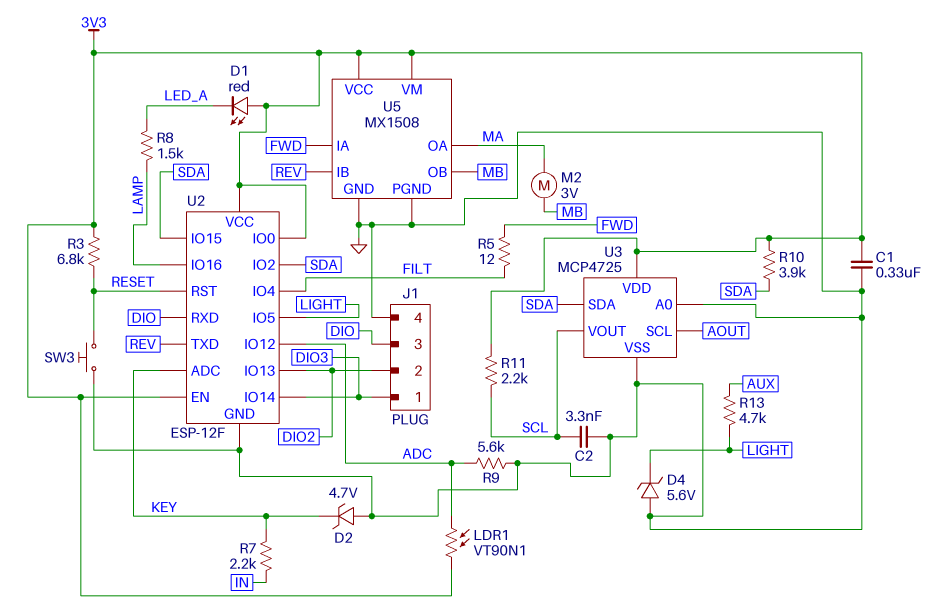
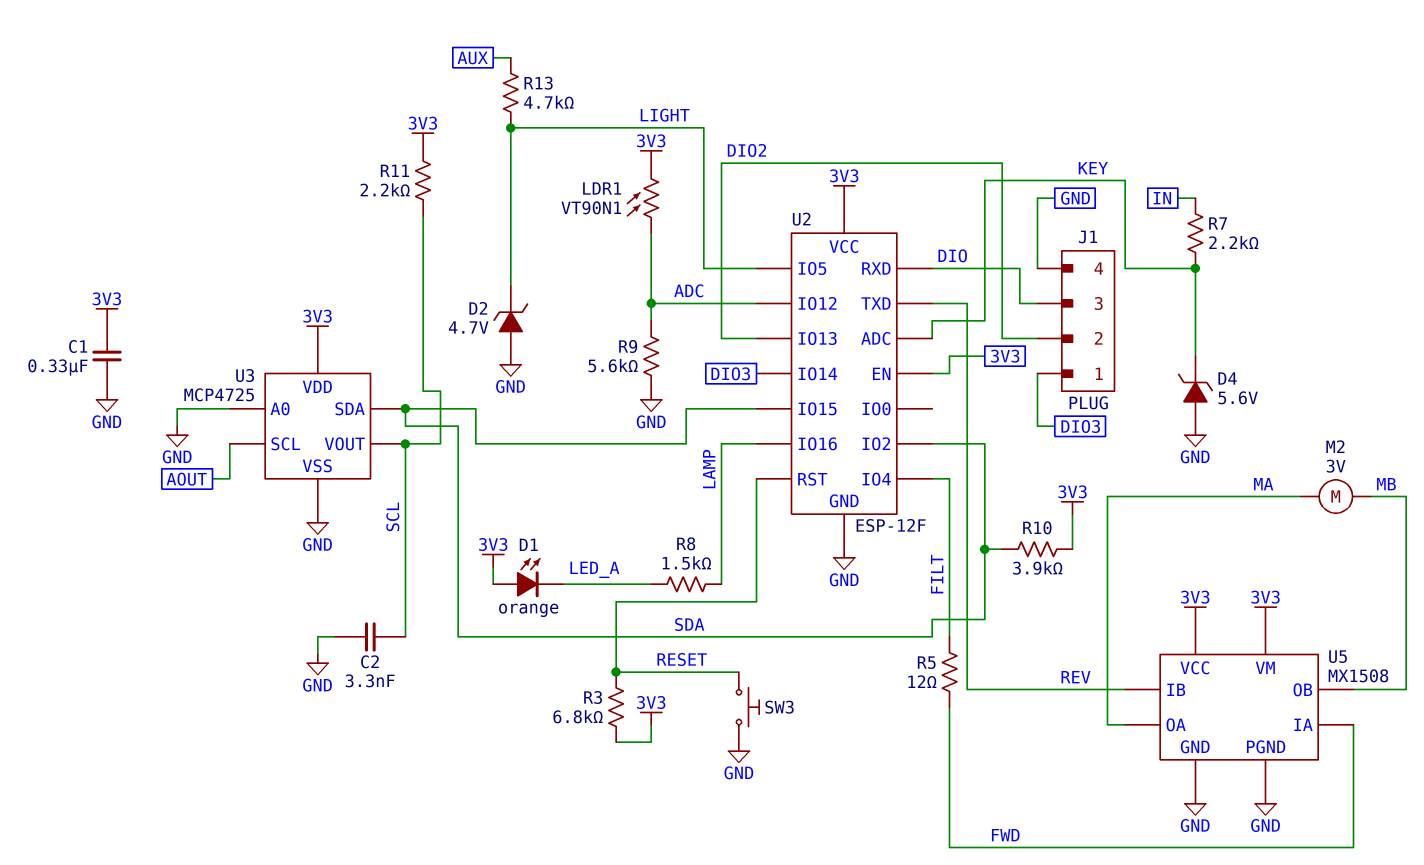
D1: LED red (A 3V3, K LED_A) -> LED orange (A 3V3, K LED_A)
D2: zener 4.7V (A GND, K KEY) -> zener 4.7V (A GND, K LIGHT)
D4: zener 5.6V (A GND, K LIGHT) -> zener 5.6V (A GND, K KEY)
U2 pin IO0: 3V3 -> none

